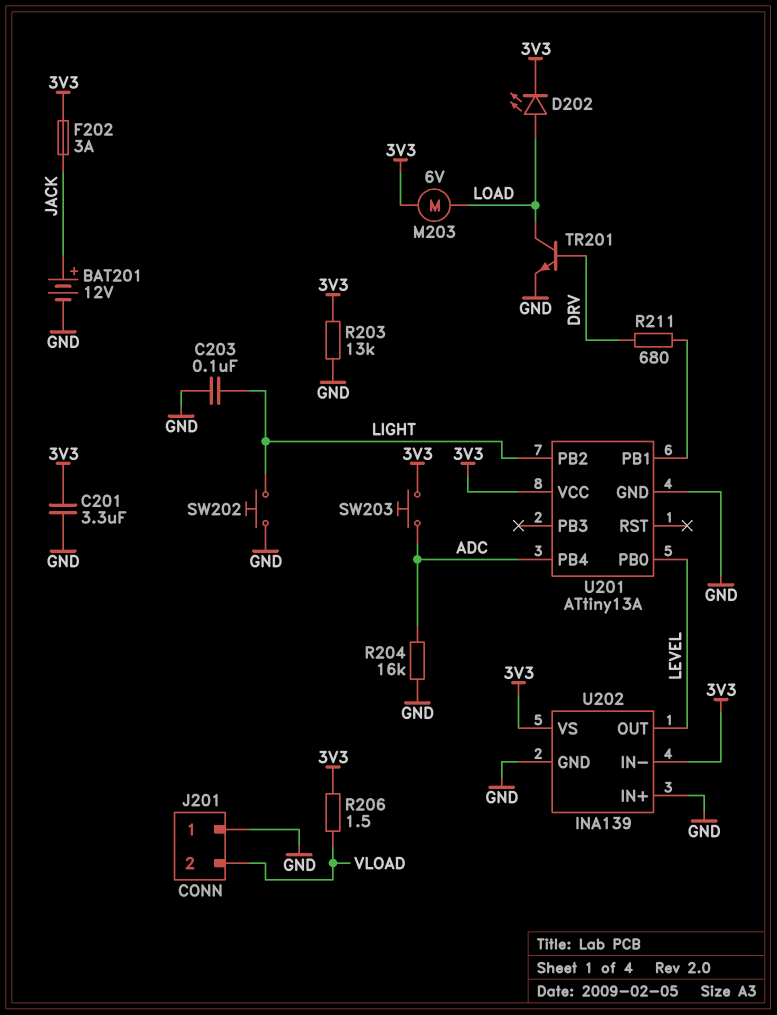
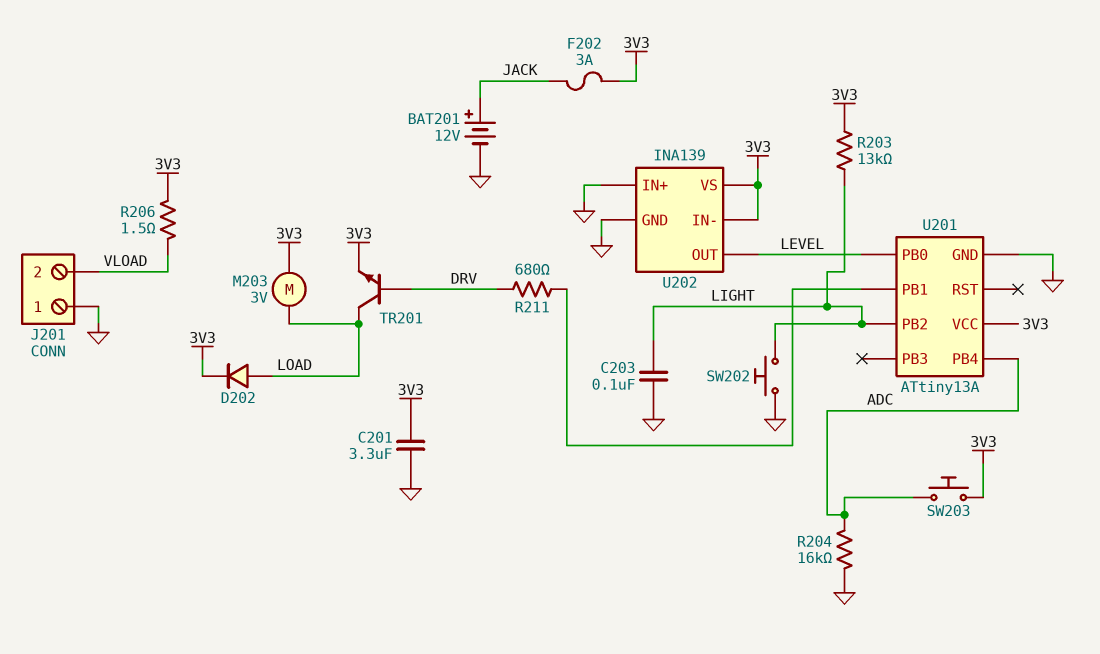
D202: LED (A LOAD, K 3V3) -> diode (A LOAD, K 3V3)
M203: motor 6V (3V3, LOAD) -> motor 3V (3V3, LOAD)
R203: 13k (3V3, GND) -> 13k (3V3, LIGHT)
TR201: NPN (B DRV, C LOAD, E GND) -> NPN (B DRV, C LOAD, E 3V3)

